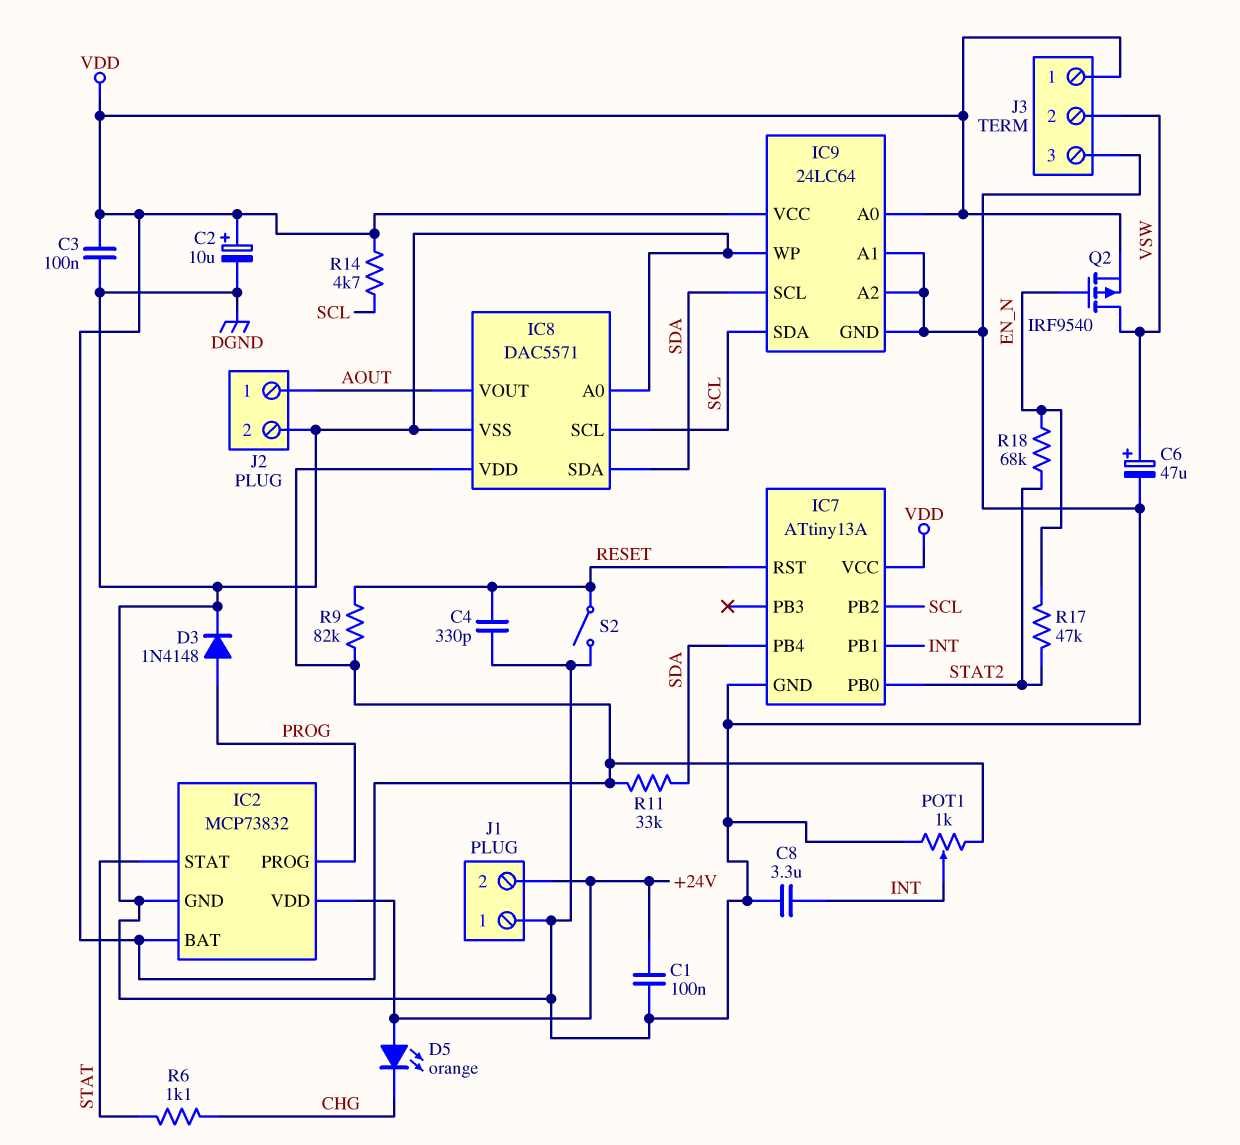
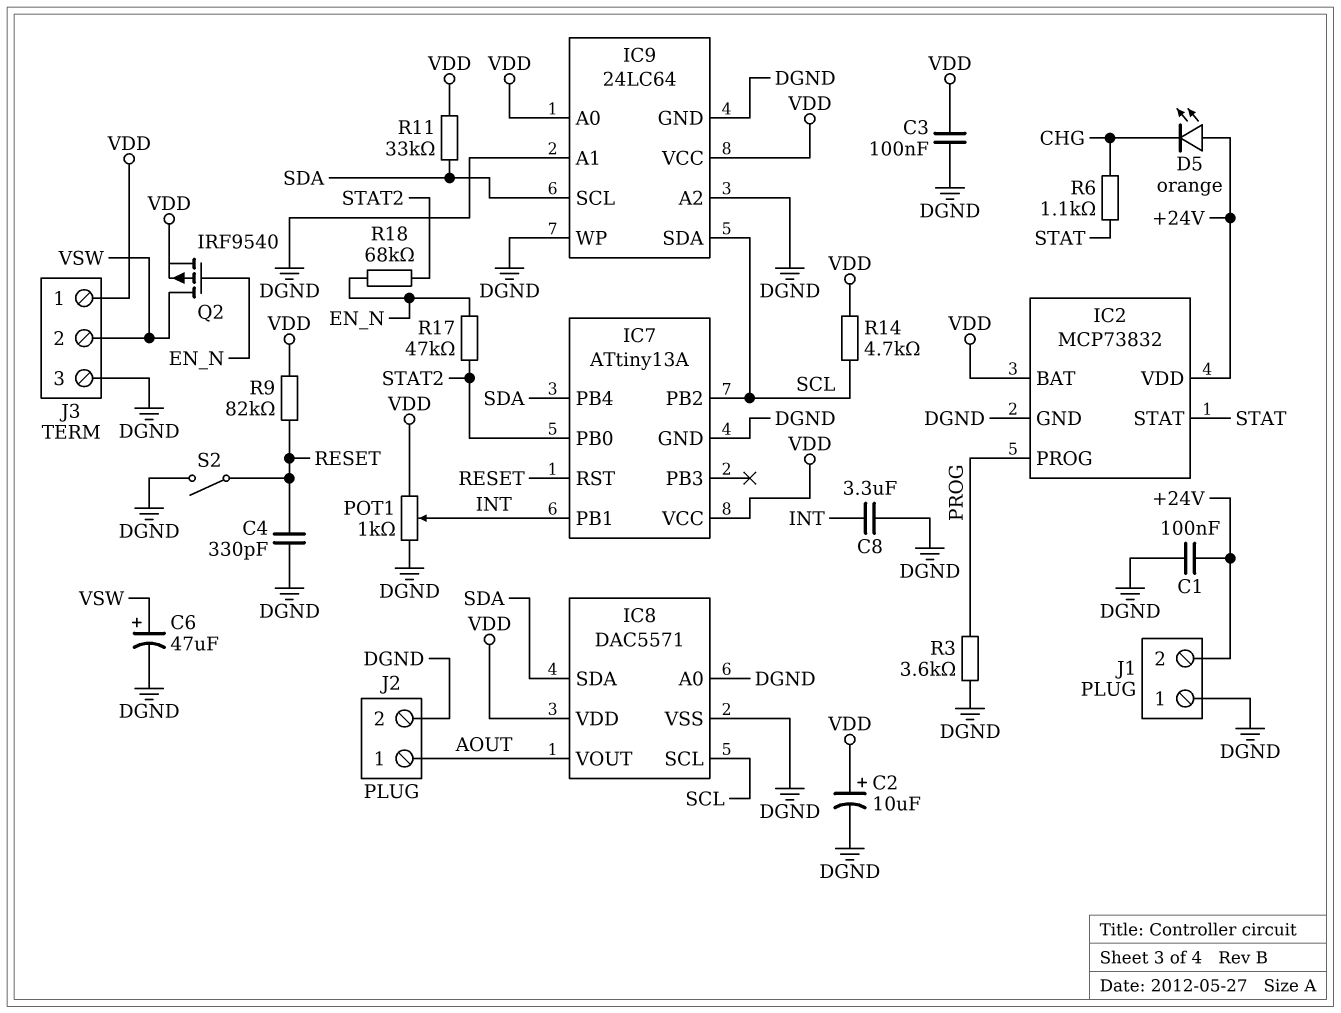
D3: diode 1N4148 (A PROG, K DGND) -> none
R3: none -> 3.6k (DGND, PROG)

